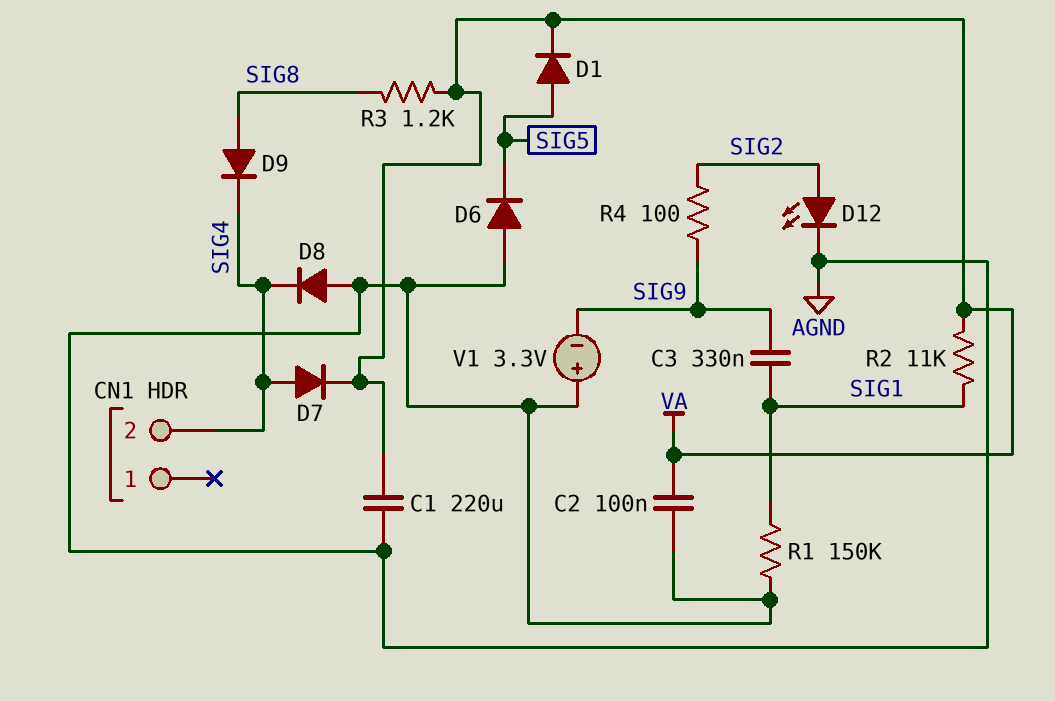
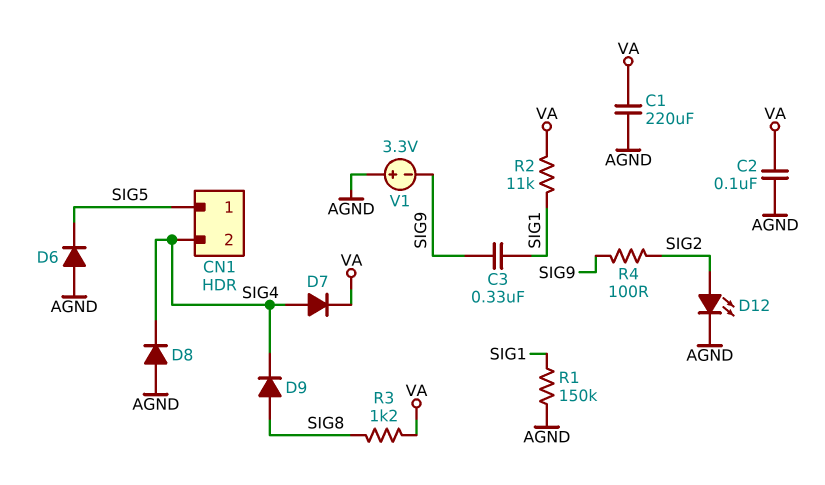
CN1 pin 1: none -> SIG5
D1: diode (A SIG5, K VA) -> none

